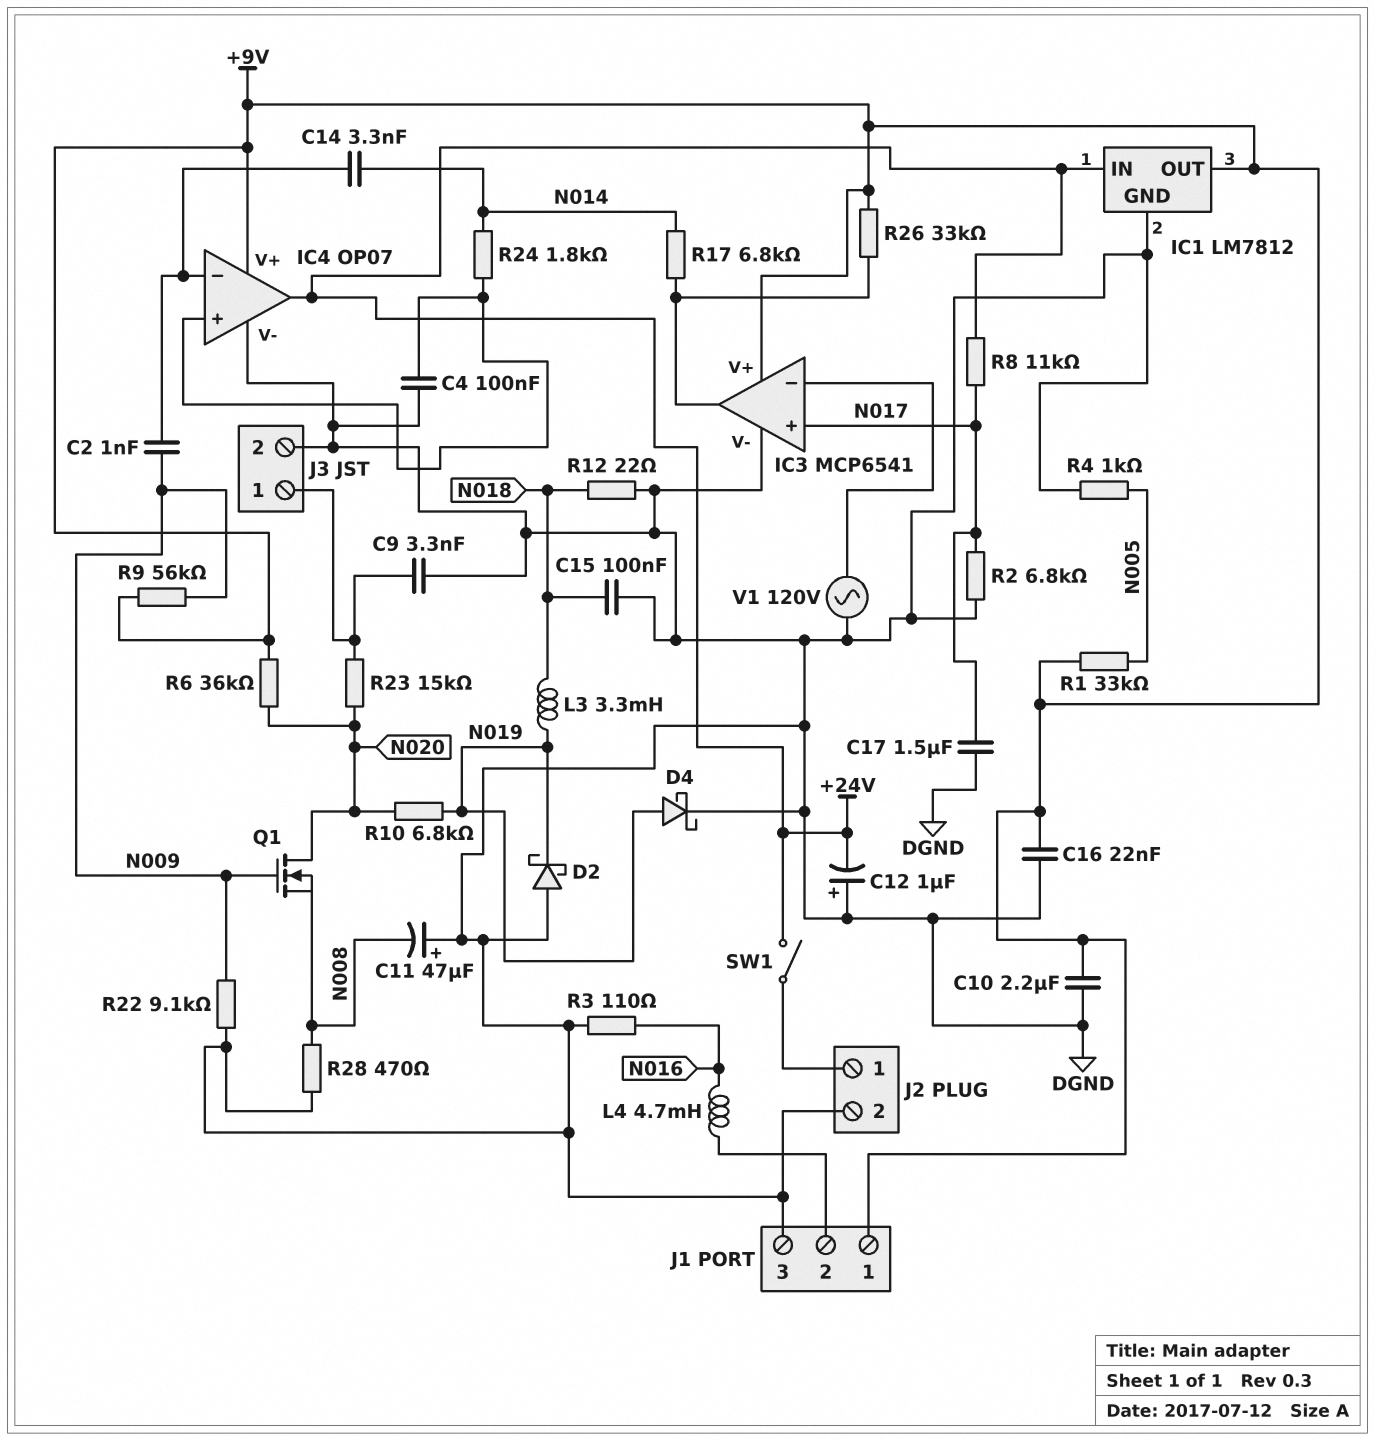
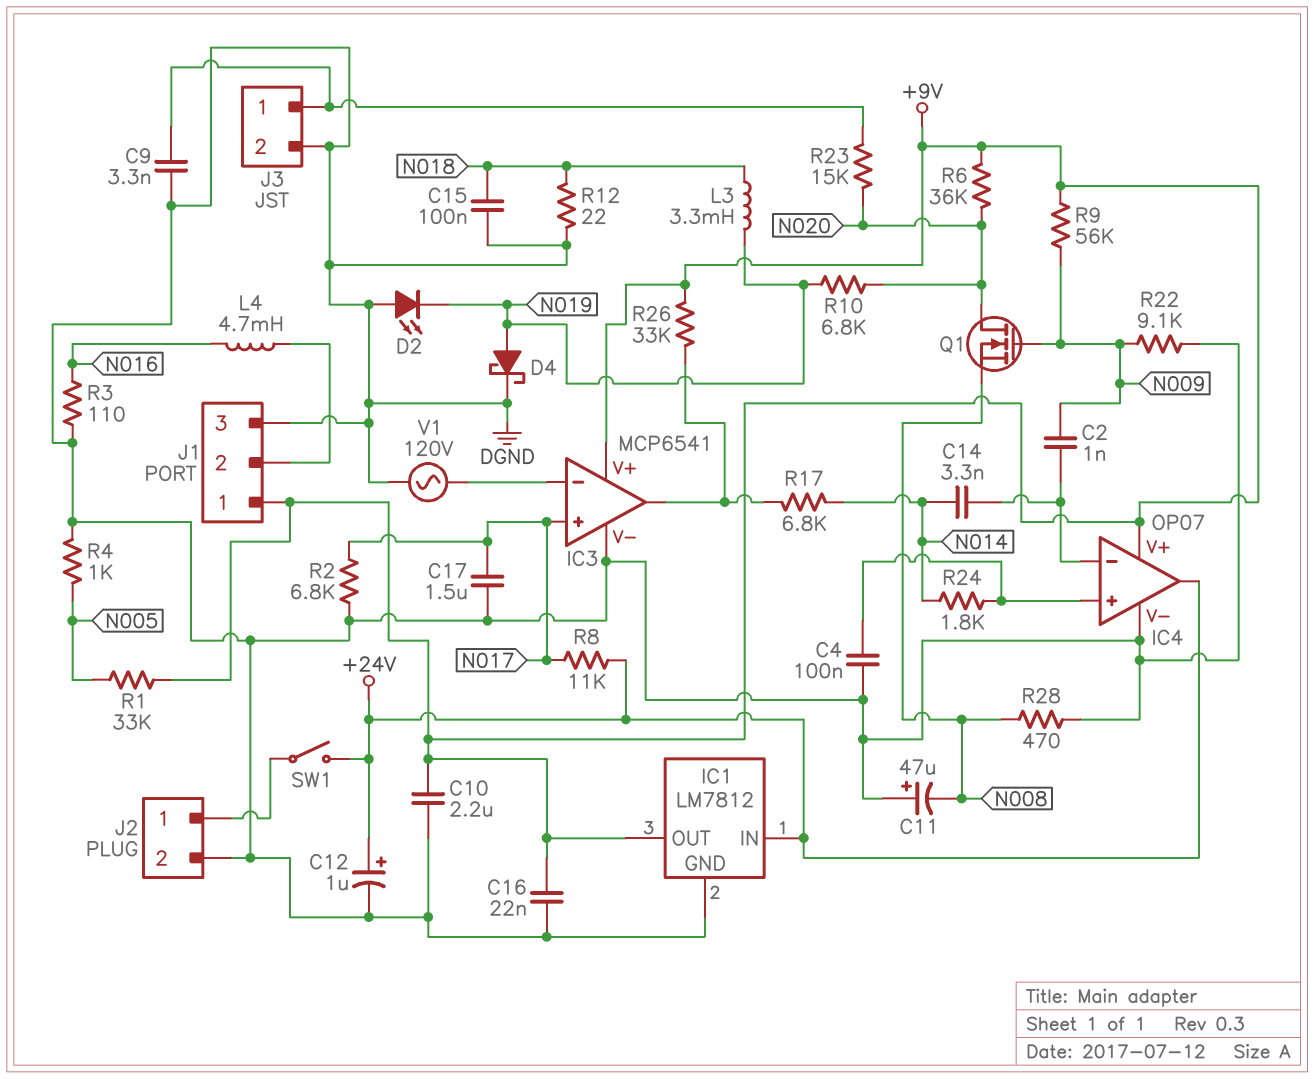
C12: 1uF (plus DGND, minus +24V) -> 1uF (plus +24V, minus DGND)
D2: schottky (A DGND, K N019) -> LED (A DGND, K N019)

